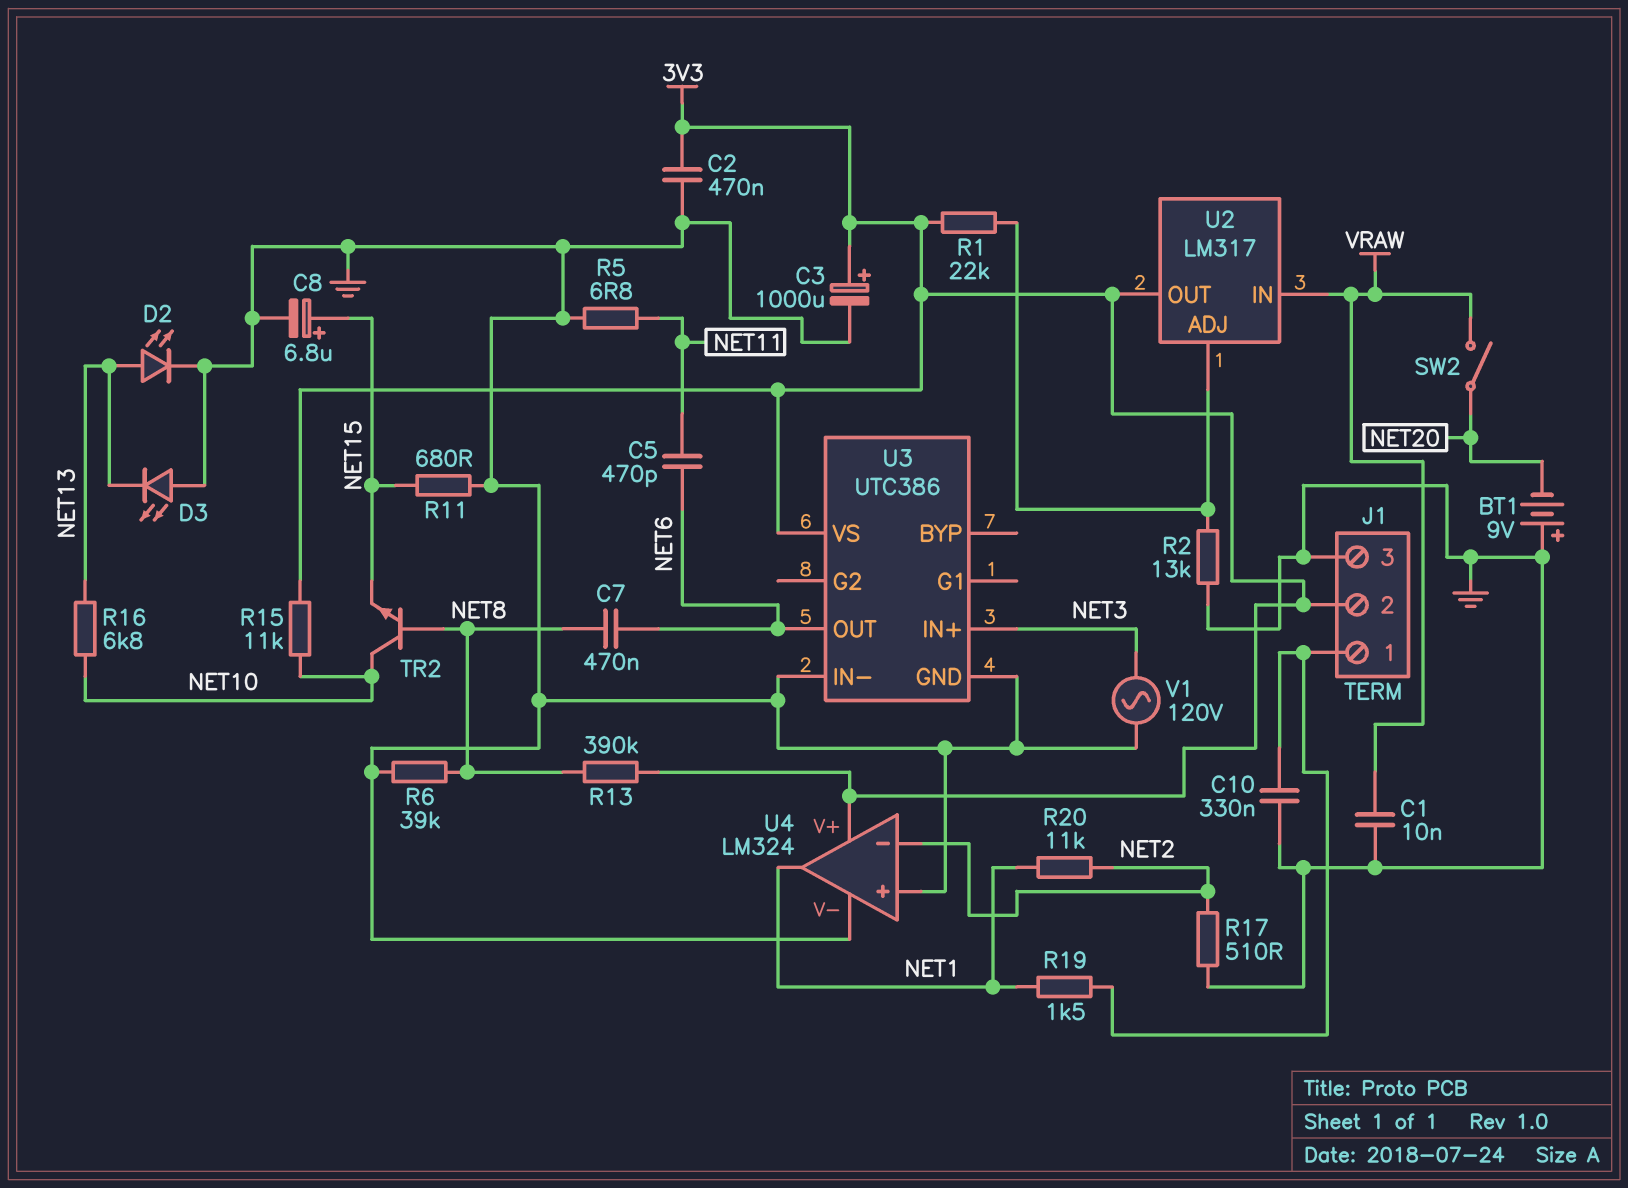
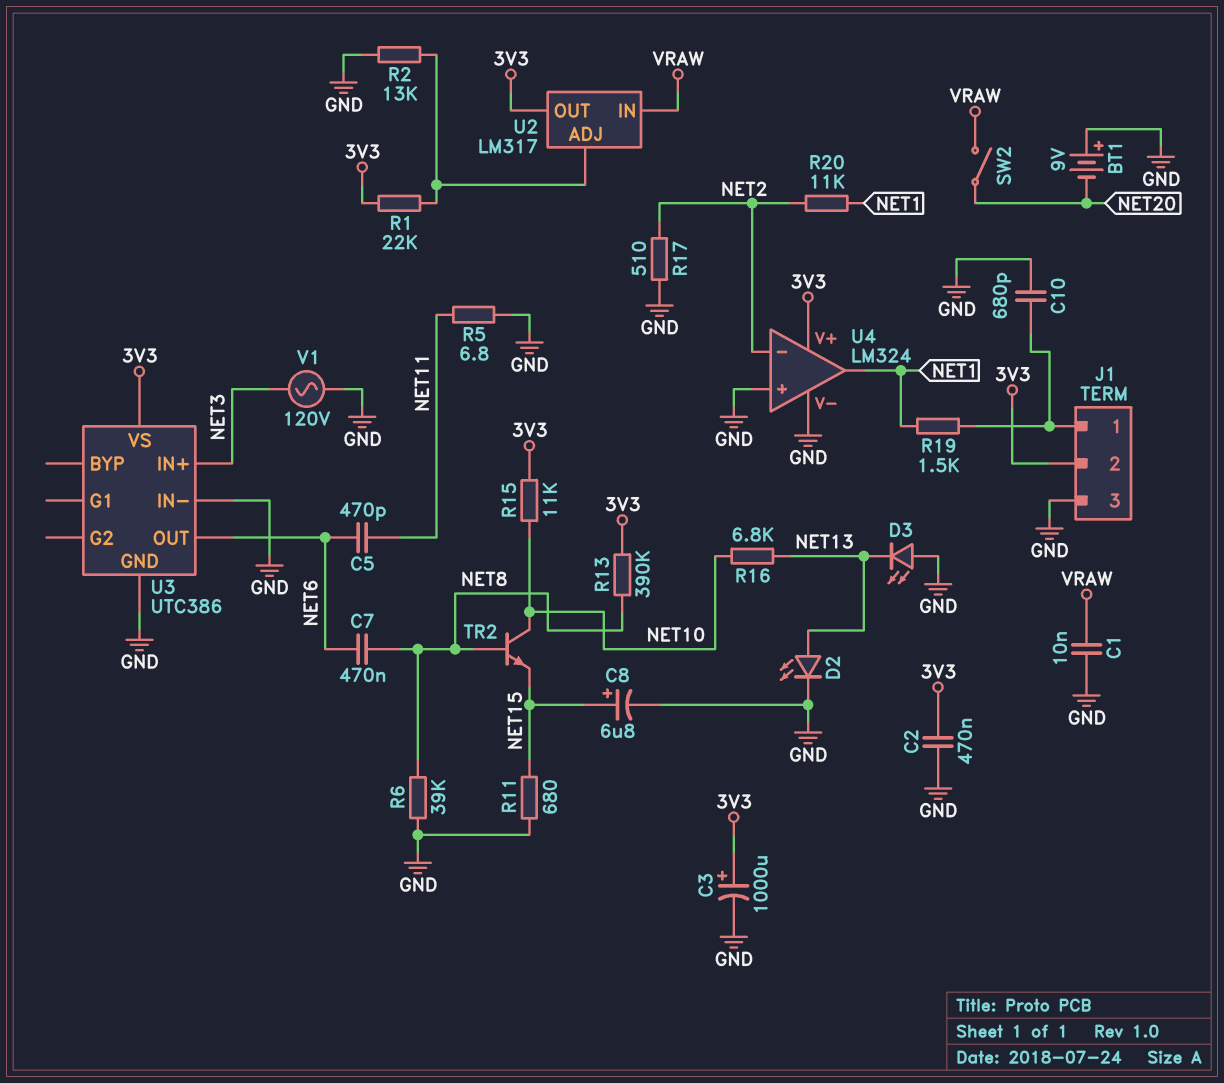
C10: 330nF (GND, J1/1) -> 680pF (GND, J1/1)

